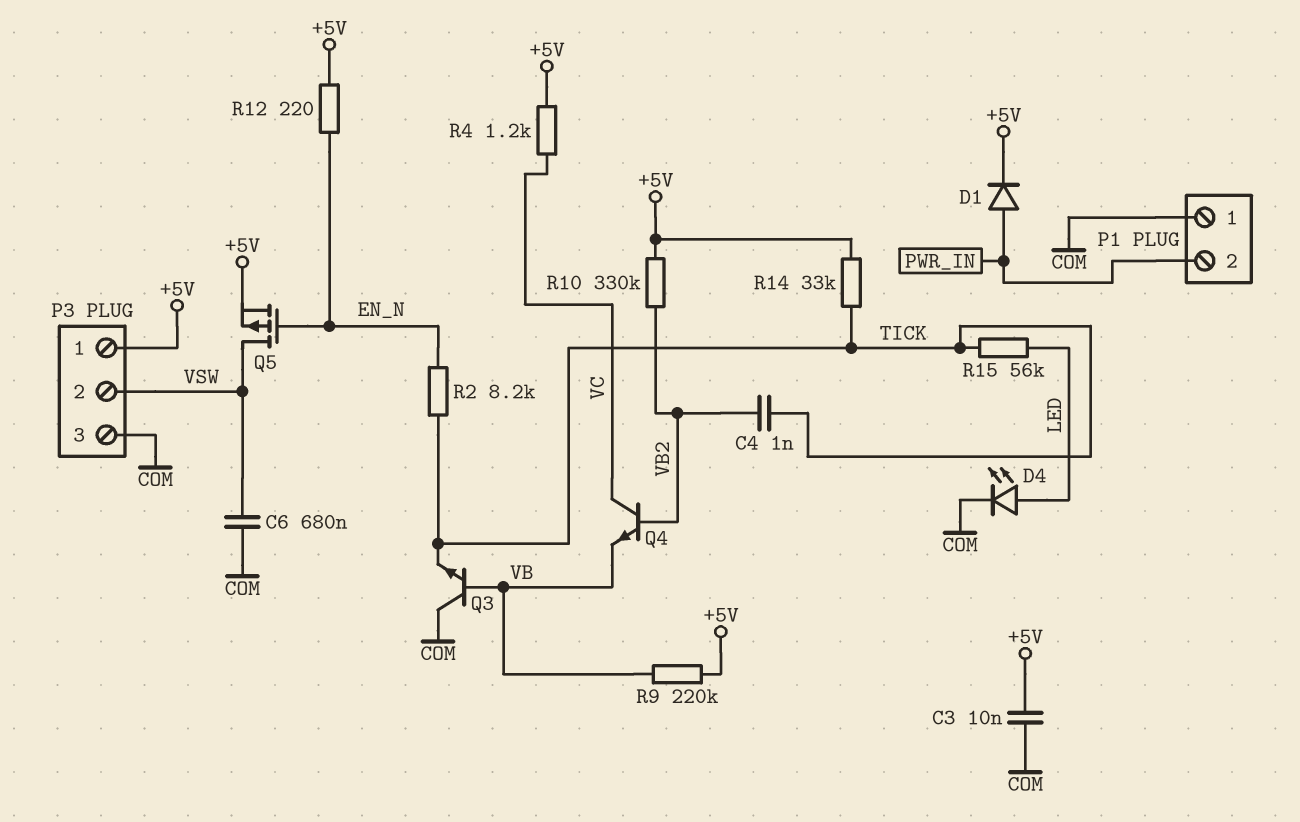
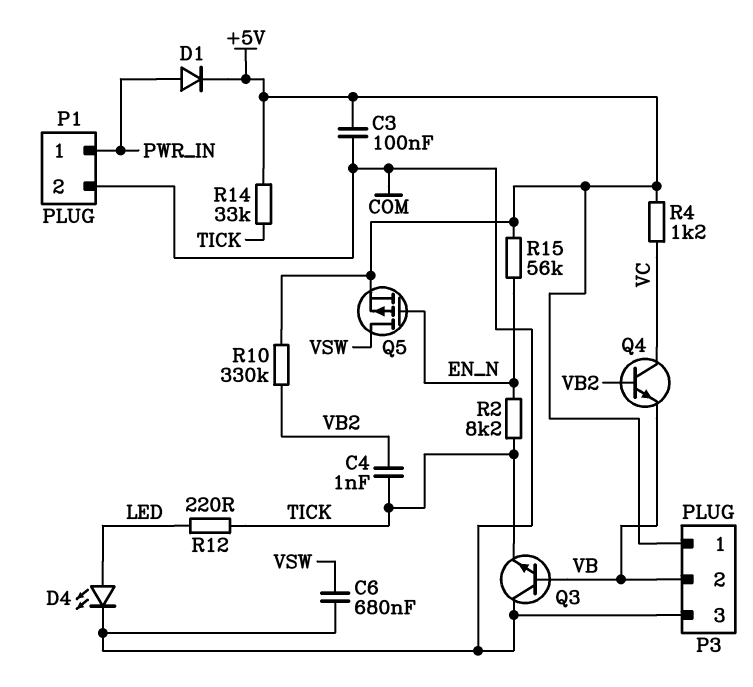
C3: 10nF (+5V, COM) -> 100nF (+5V, COM)
P1 pin 1: COM -> PWR_IN
P1 pin 2: PWR_IN -> COM
P3 pin 2: VSW -> VB
R9: 220k (+5V, VB) -> none
R12: 220 (+5V, EN_N) -> 220 (LED, TICK)
R15: 56k (LED, TICK) -> 56k (+5V, EN_N)

